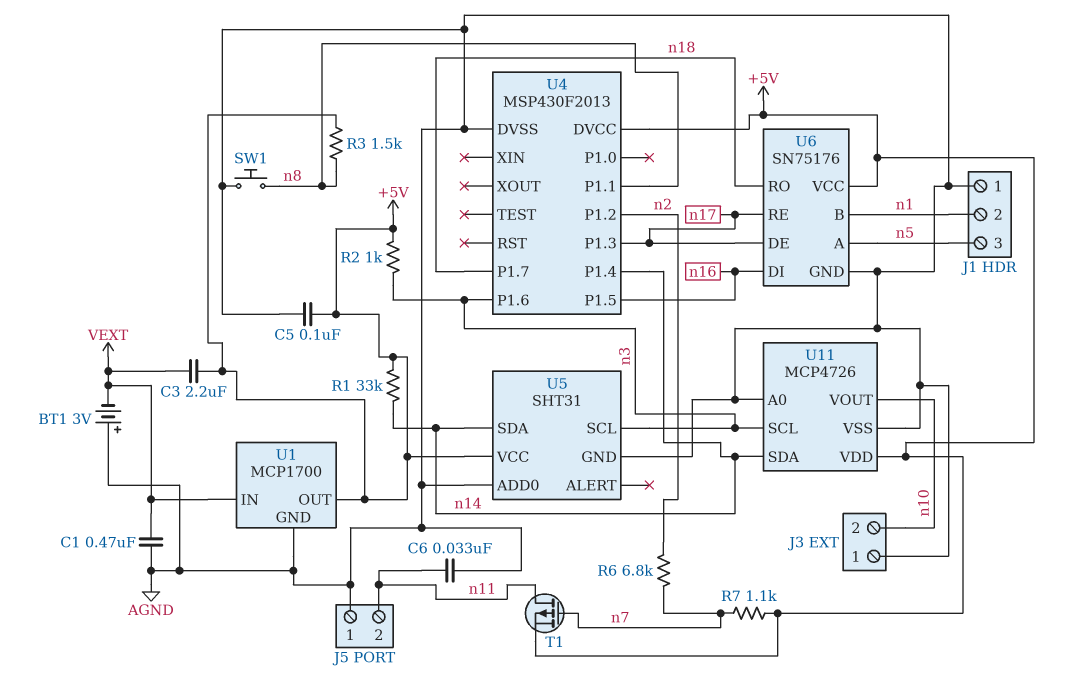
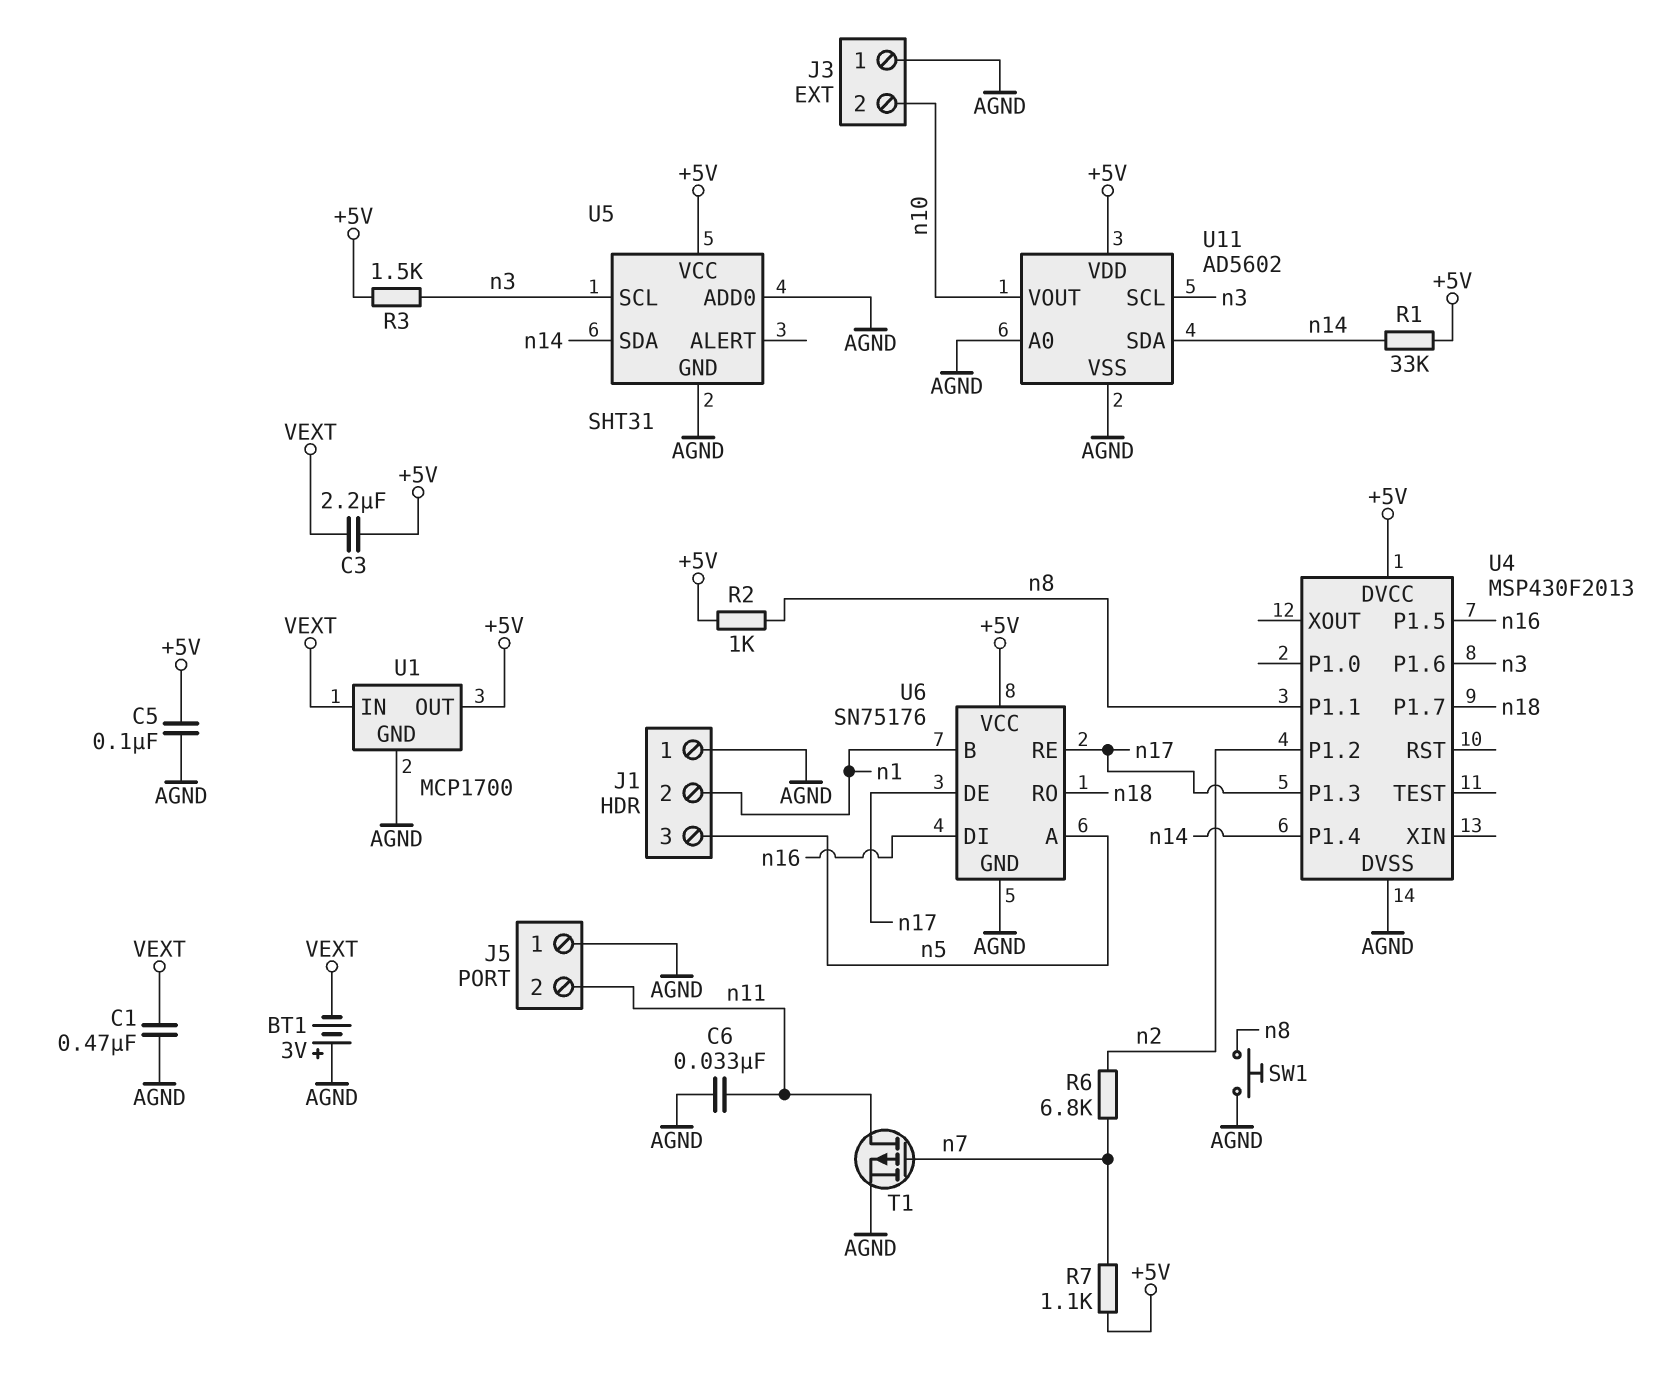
R2: 1k (+5V, n3) -> 1k (+5V, n8)
R3: 1.5k (+5V, n8) -> 1.5k (+5V, n3)
T1: PMOS (G n7, D n11, S +5V) -> PMOS (G n7, D n11, S AGND)
U11: MCP4726 -> AD5602

